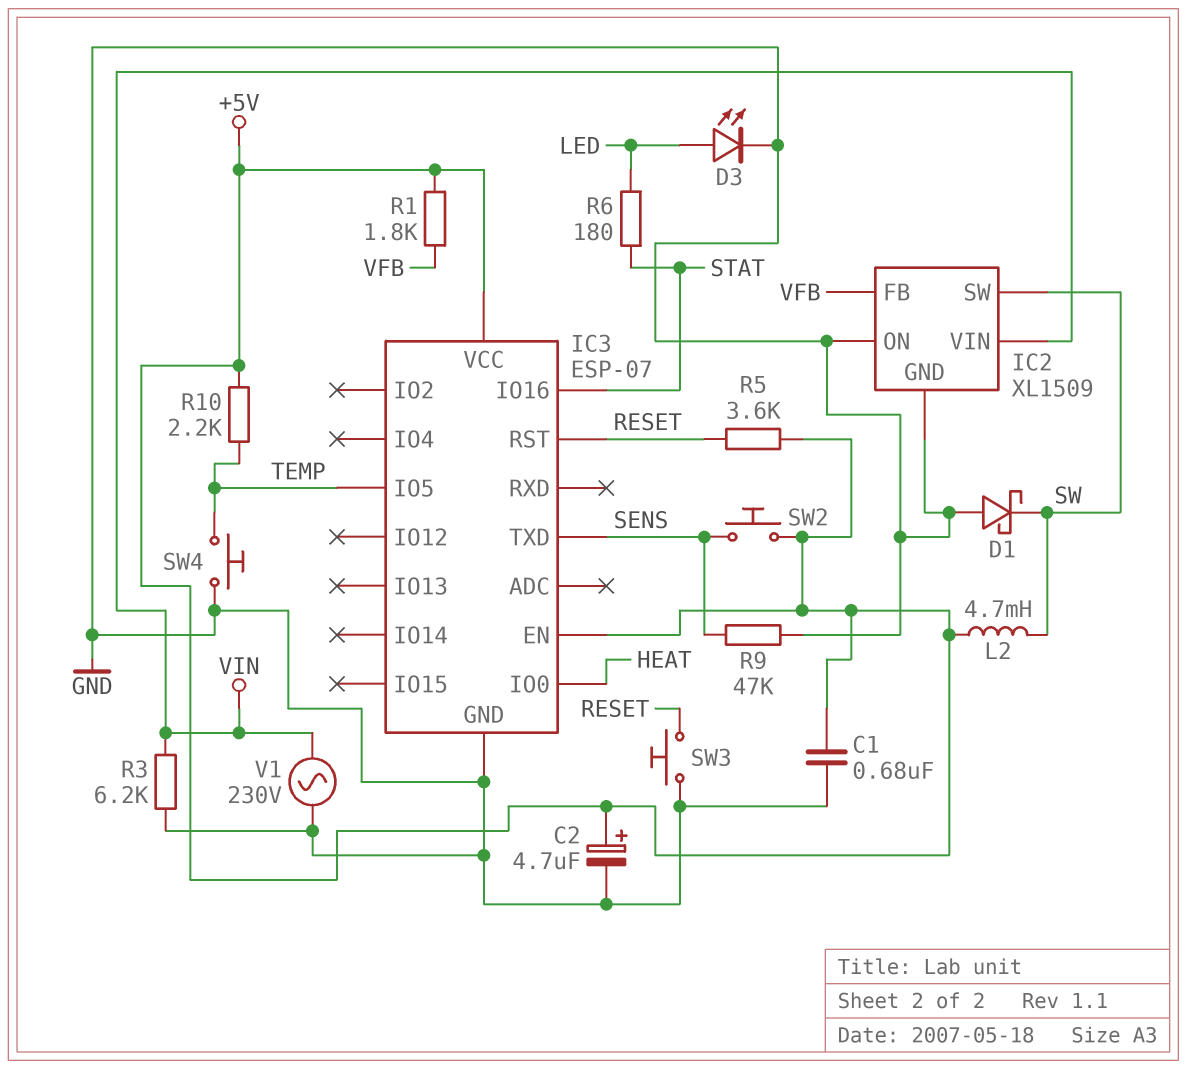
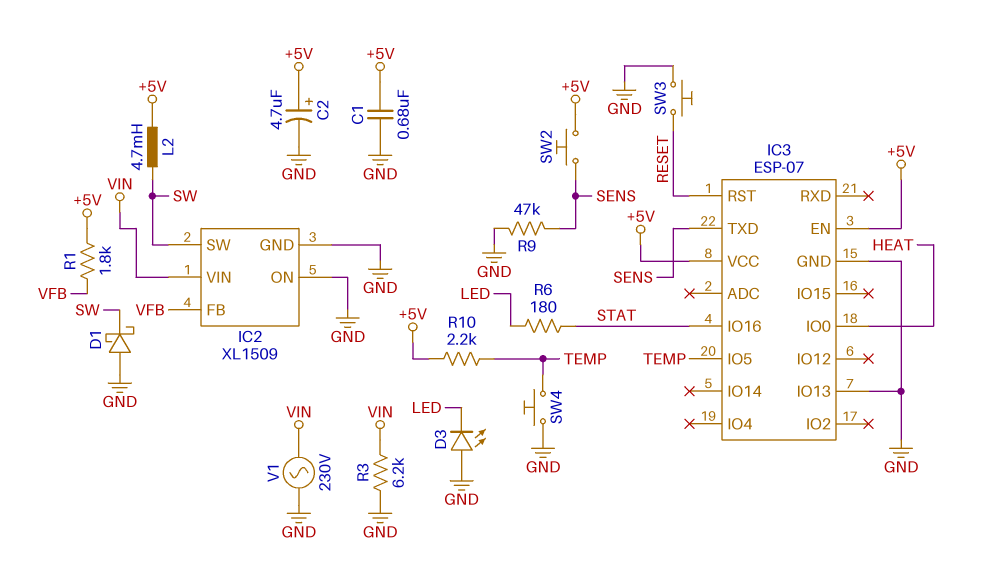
D3: LED (A LED, K GND) -> LED (A GND, K LED)
IC3 pin IO13: none -> GND
R5: 3.6k (+5V, RESET) -> none

